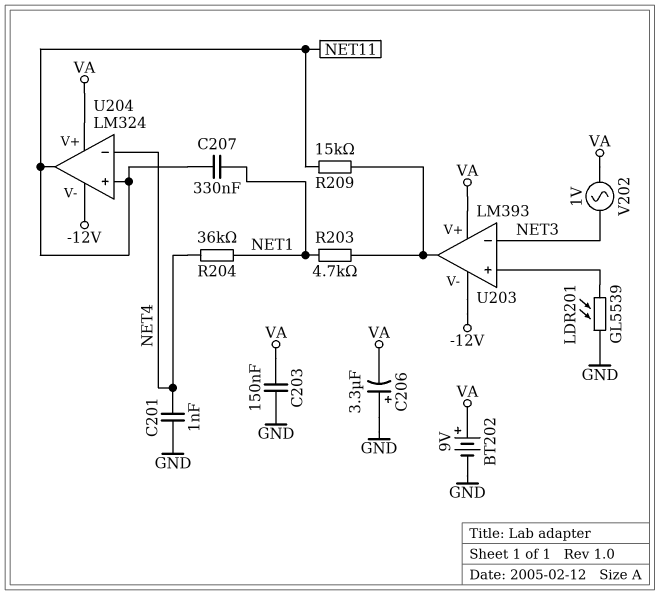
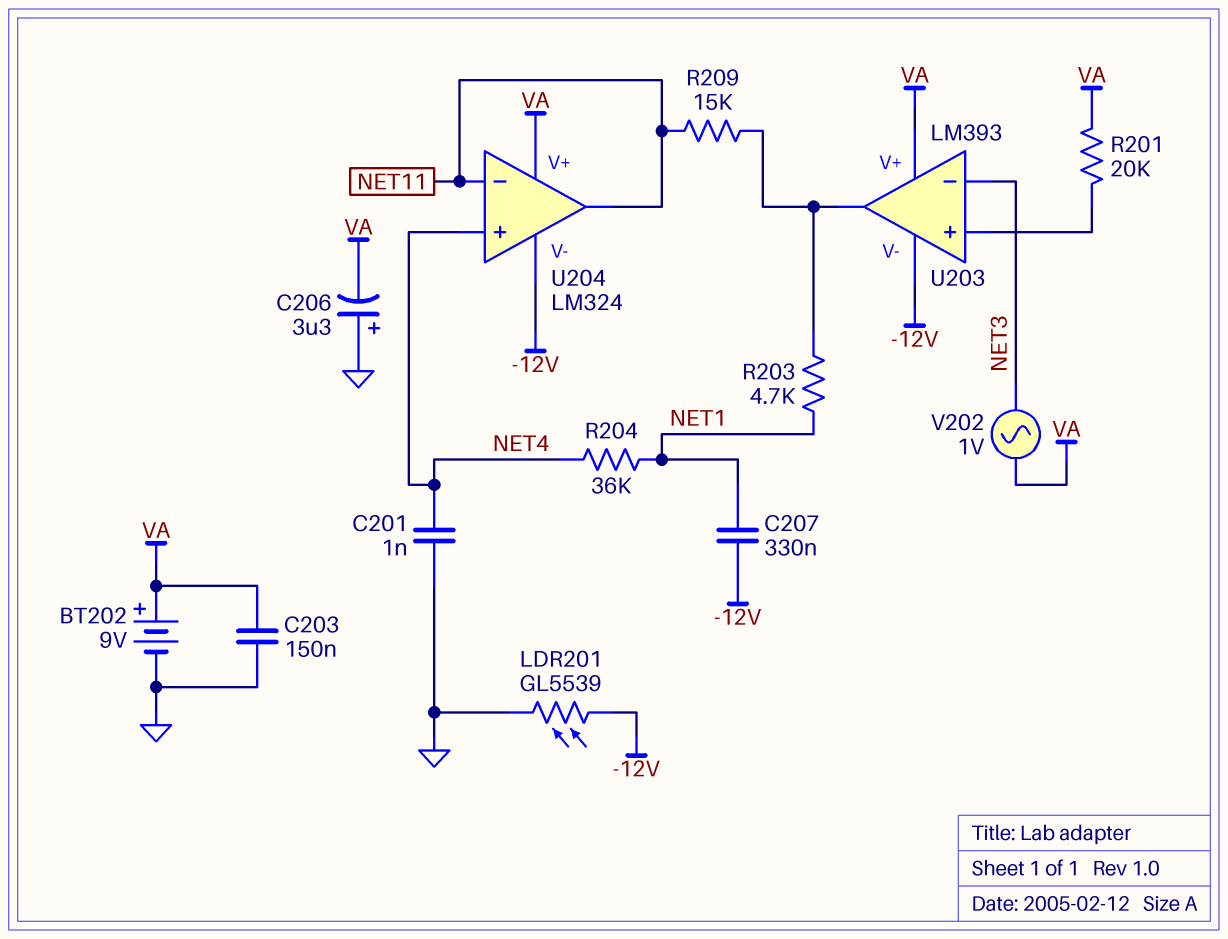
C207: 330nF (NET1, NET11) -> 330nF (-12V, NET1)
LDR201: GL5539 (GND, U203/in+) -> GL5539 (-12V, GND)
R201: none -> 20k (U203/in+, VA)
U204 pin in+: NET11 -> NET4
U204 pin in-: NET4 -> NET11

